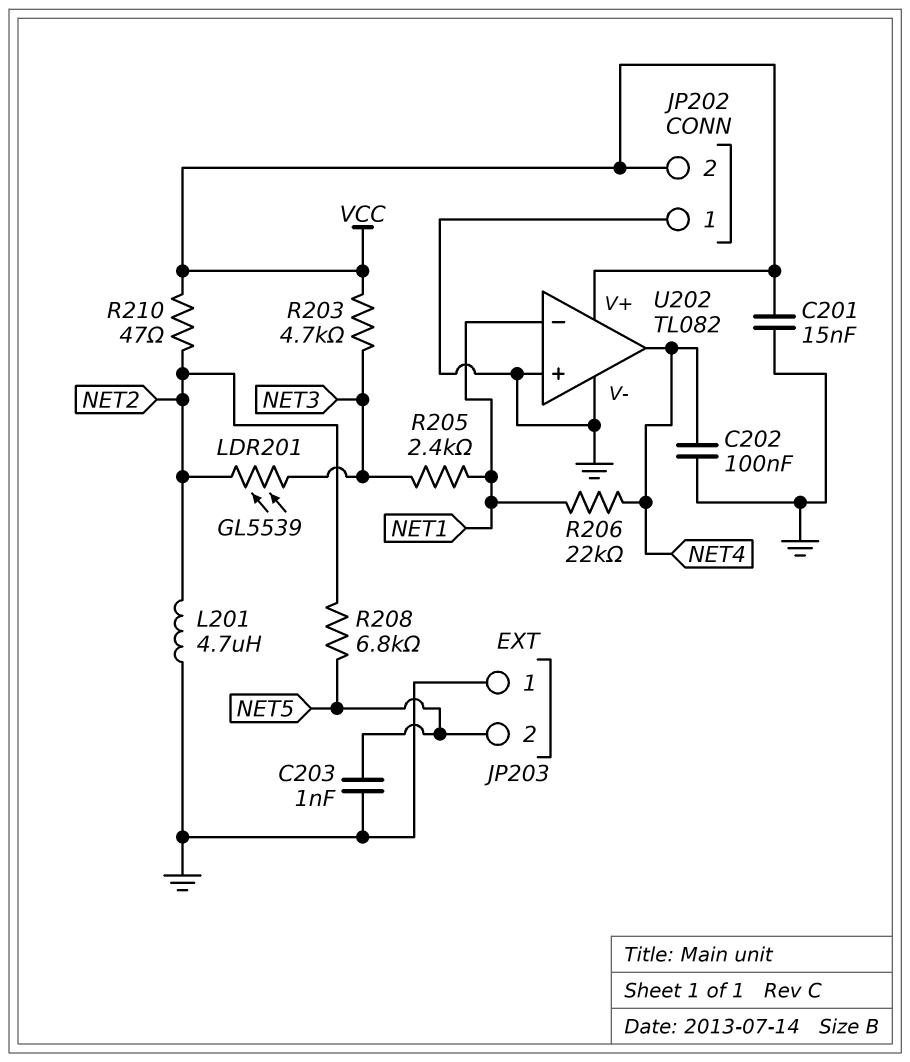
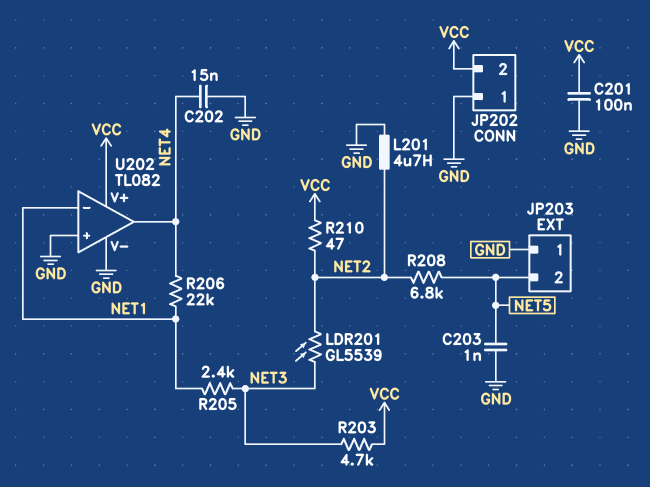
C201: 15nF (GND, VCC) -> 100nF (GND, VCC)
C202: 100nF (GND, NET4) -> 15nF (GND, NET4)

